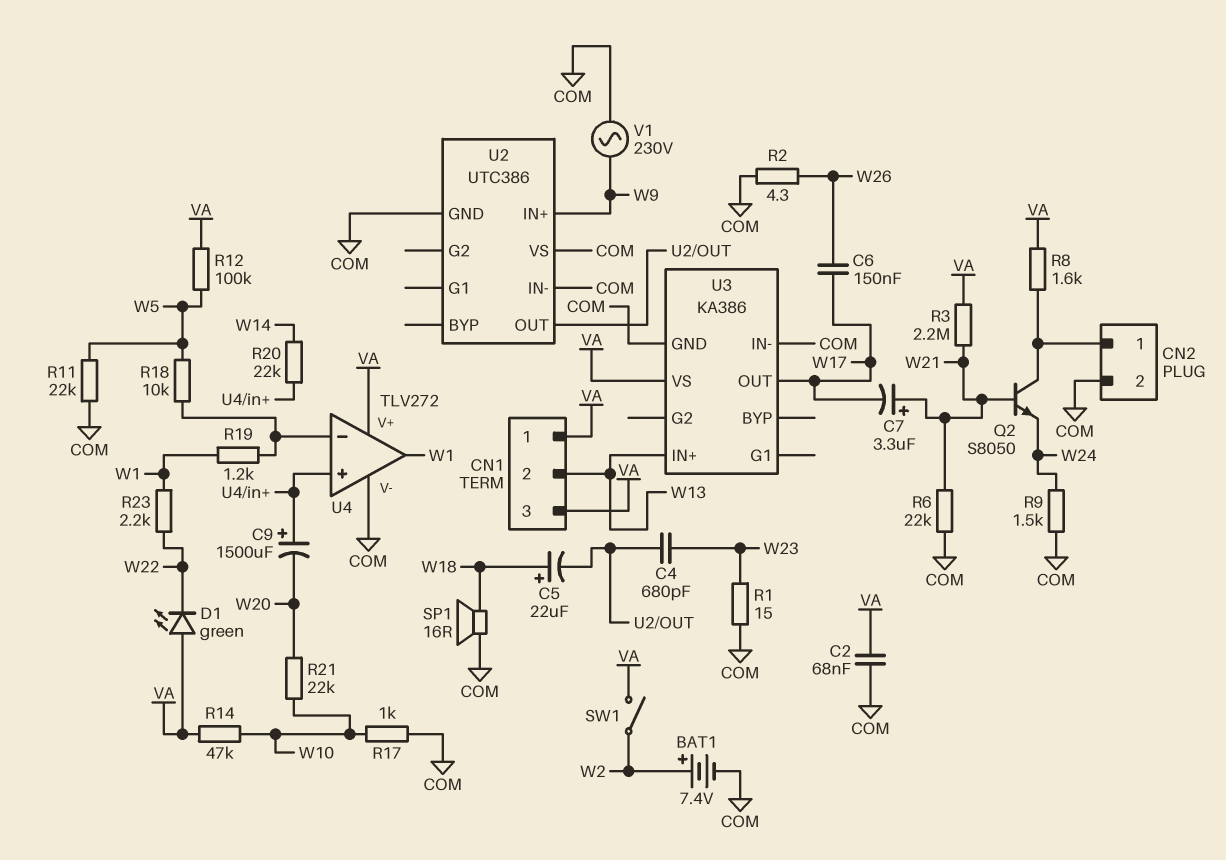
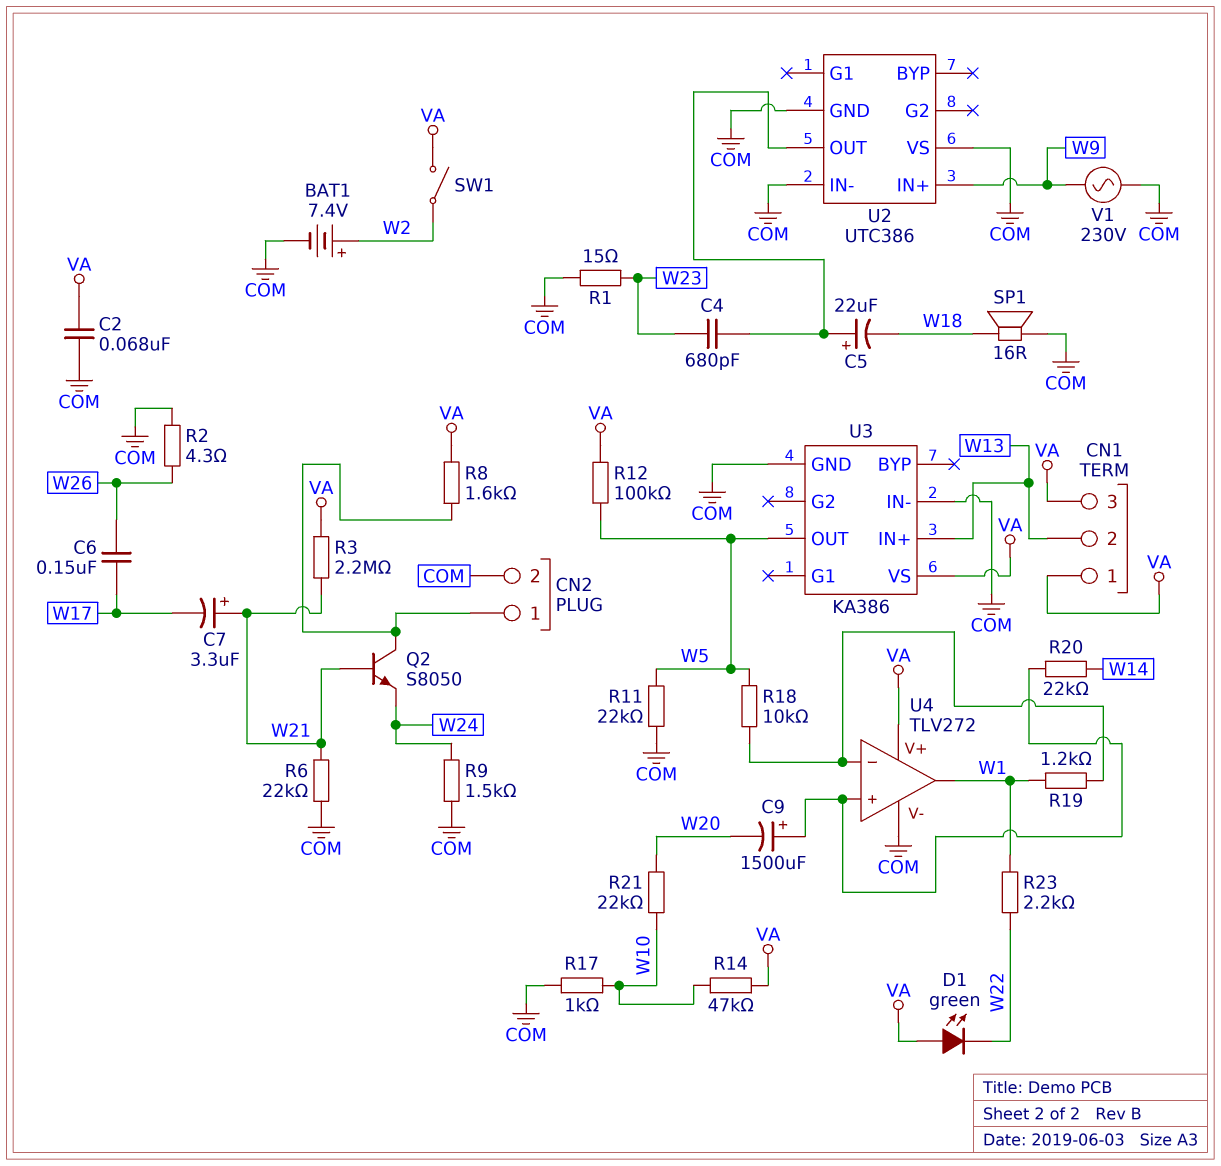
C5: 22uF (plus W18, minus U2/OUT) -> 22uF (plus U2/OUT, minus W18)
U3 pin OUT: W17 -> W5

